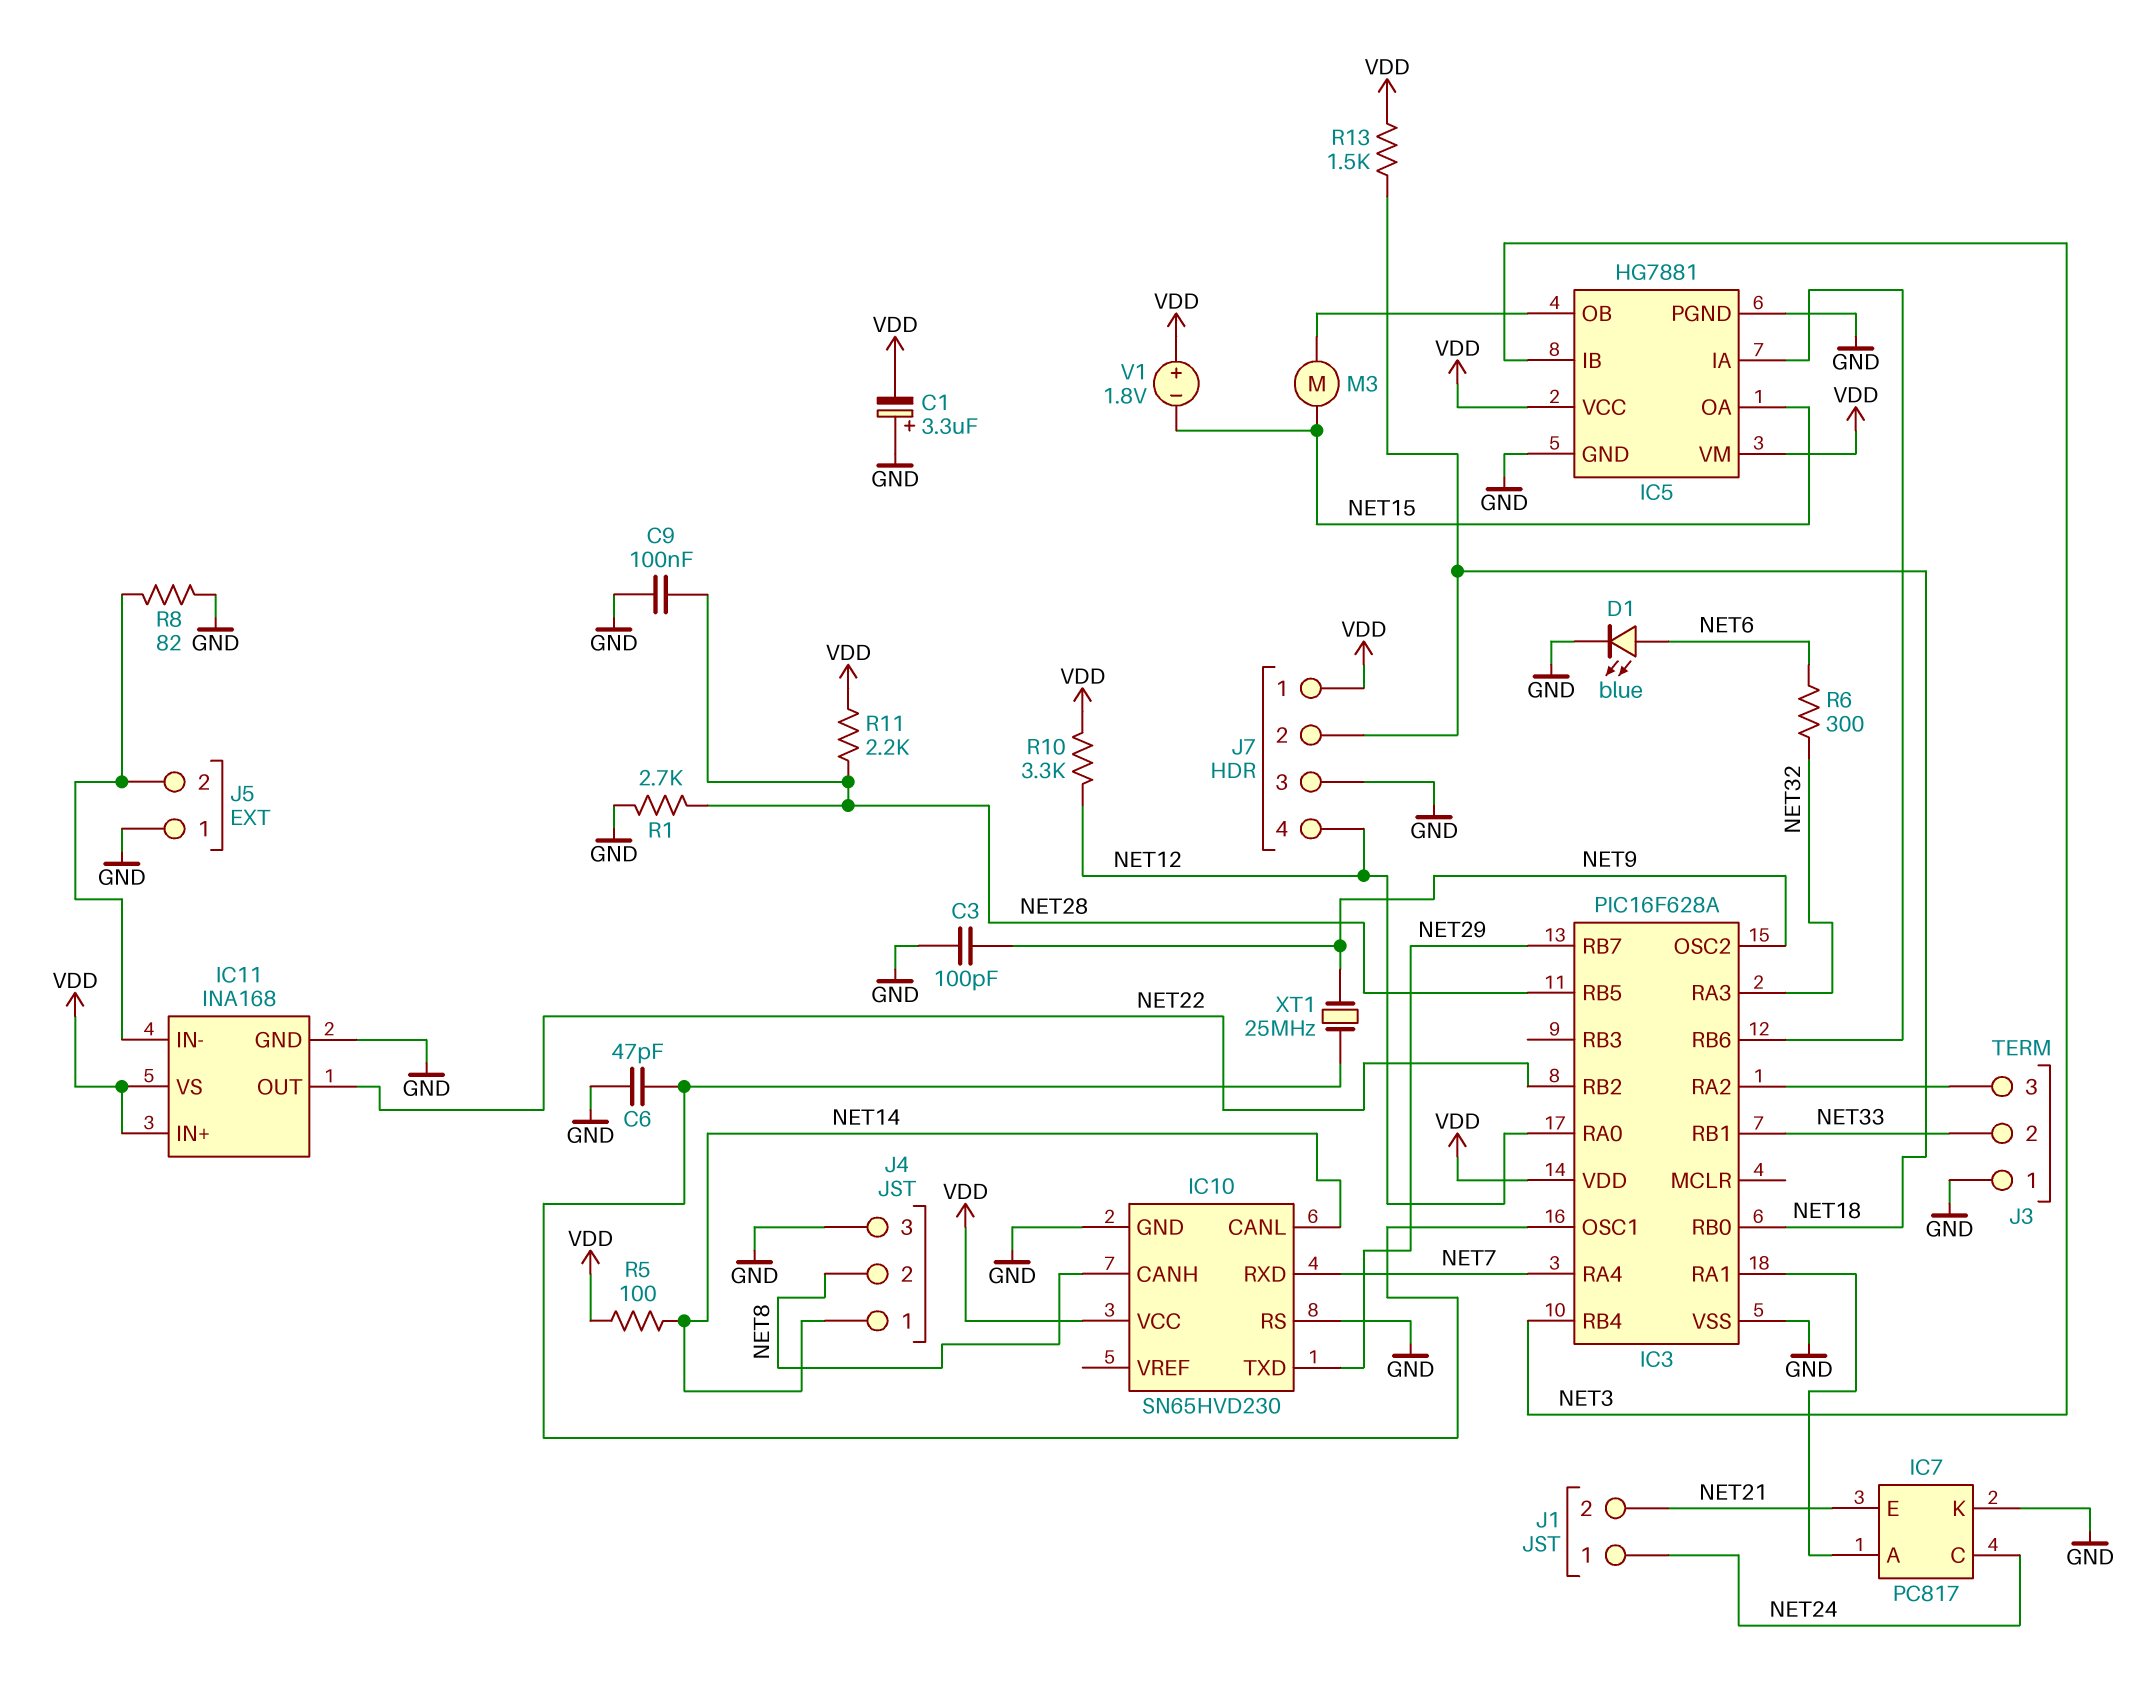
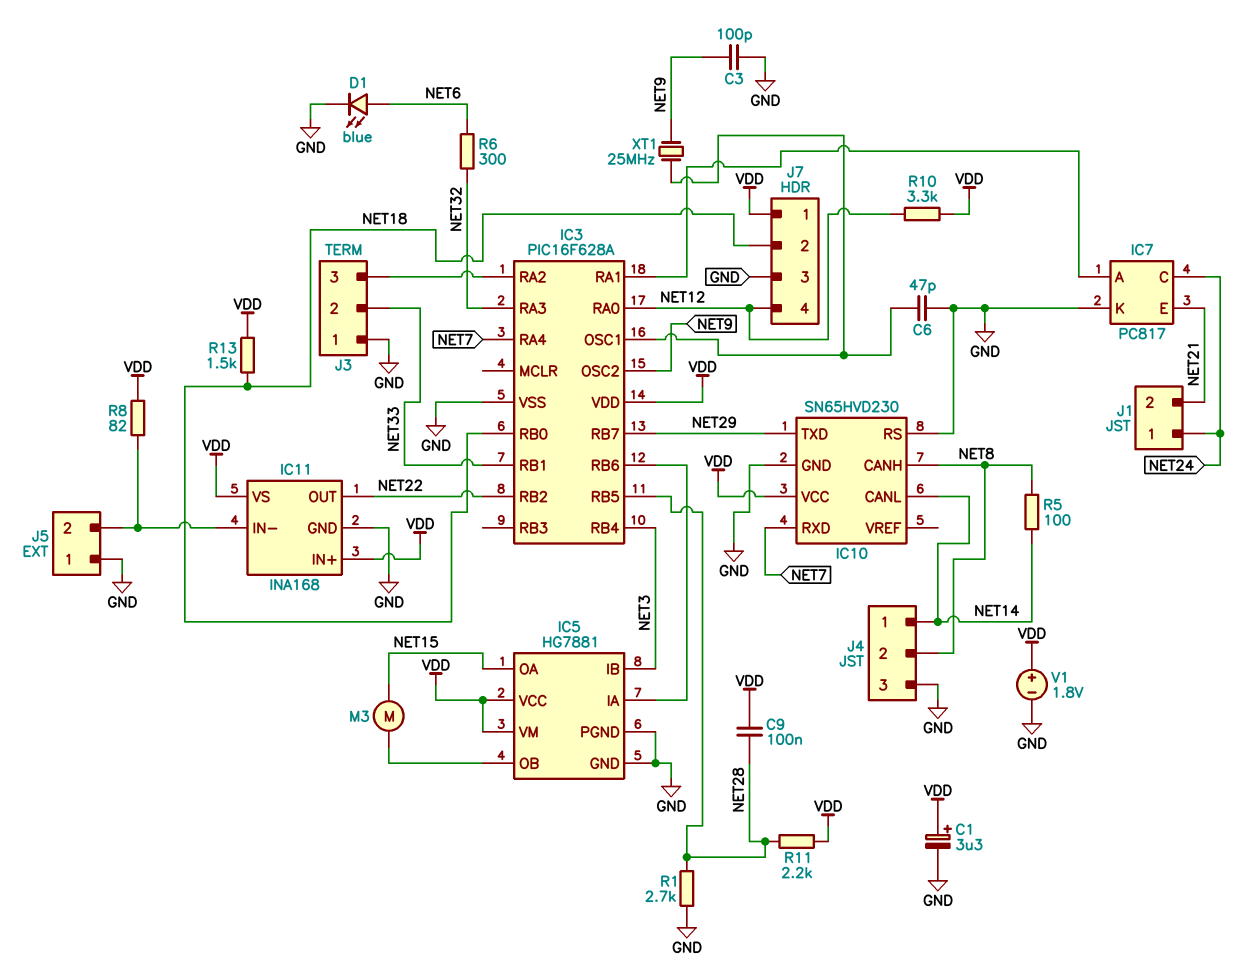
C1: 3.3uF (plus GND, minus VDD) -> 3.3uF (plus VDD, minus GND)
C9: 100nF (GND, NET28) -> 100nF (NET28, VDD)
R5: 100 (NET14, VDD) -> 100 (NET8, NET14)
R8: 82 (GND, IC11/IN-) -> 82 (IC11/IN-, VDD)
V1: 1.8V (plus VDD, minus NET15) -> 1.8V (plus VDD, minus GND)

